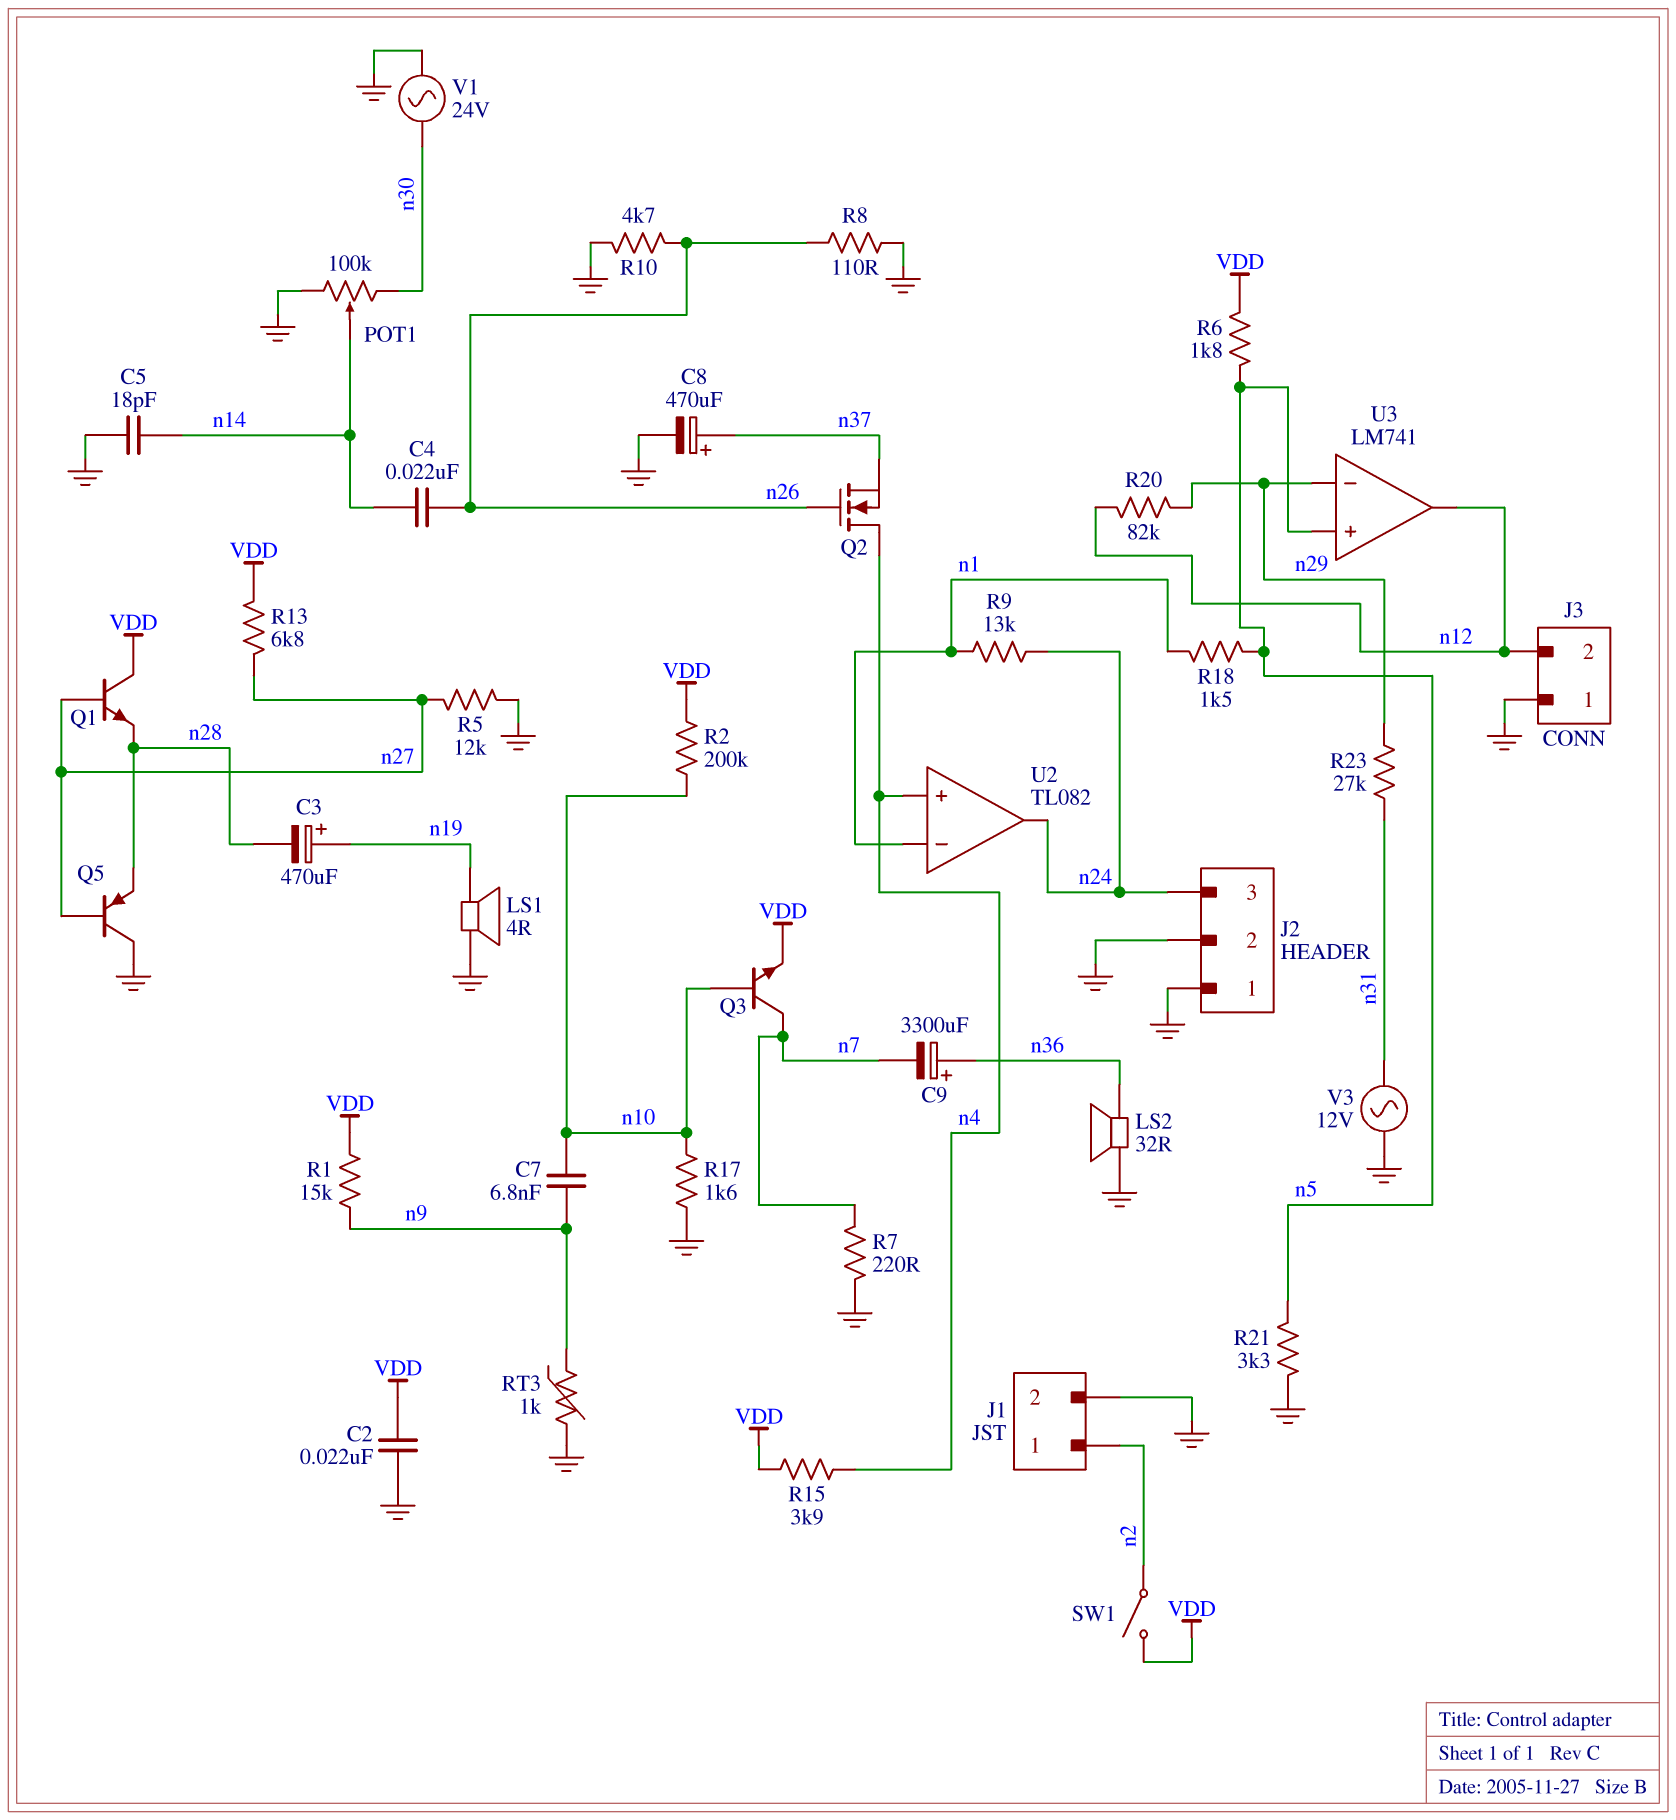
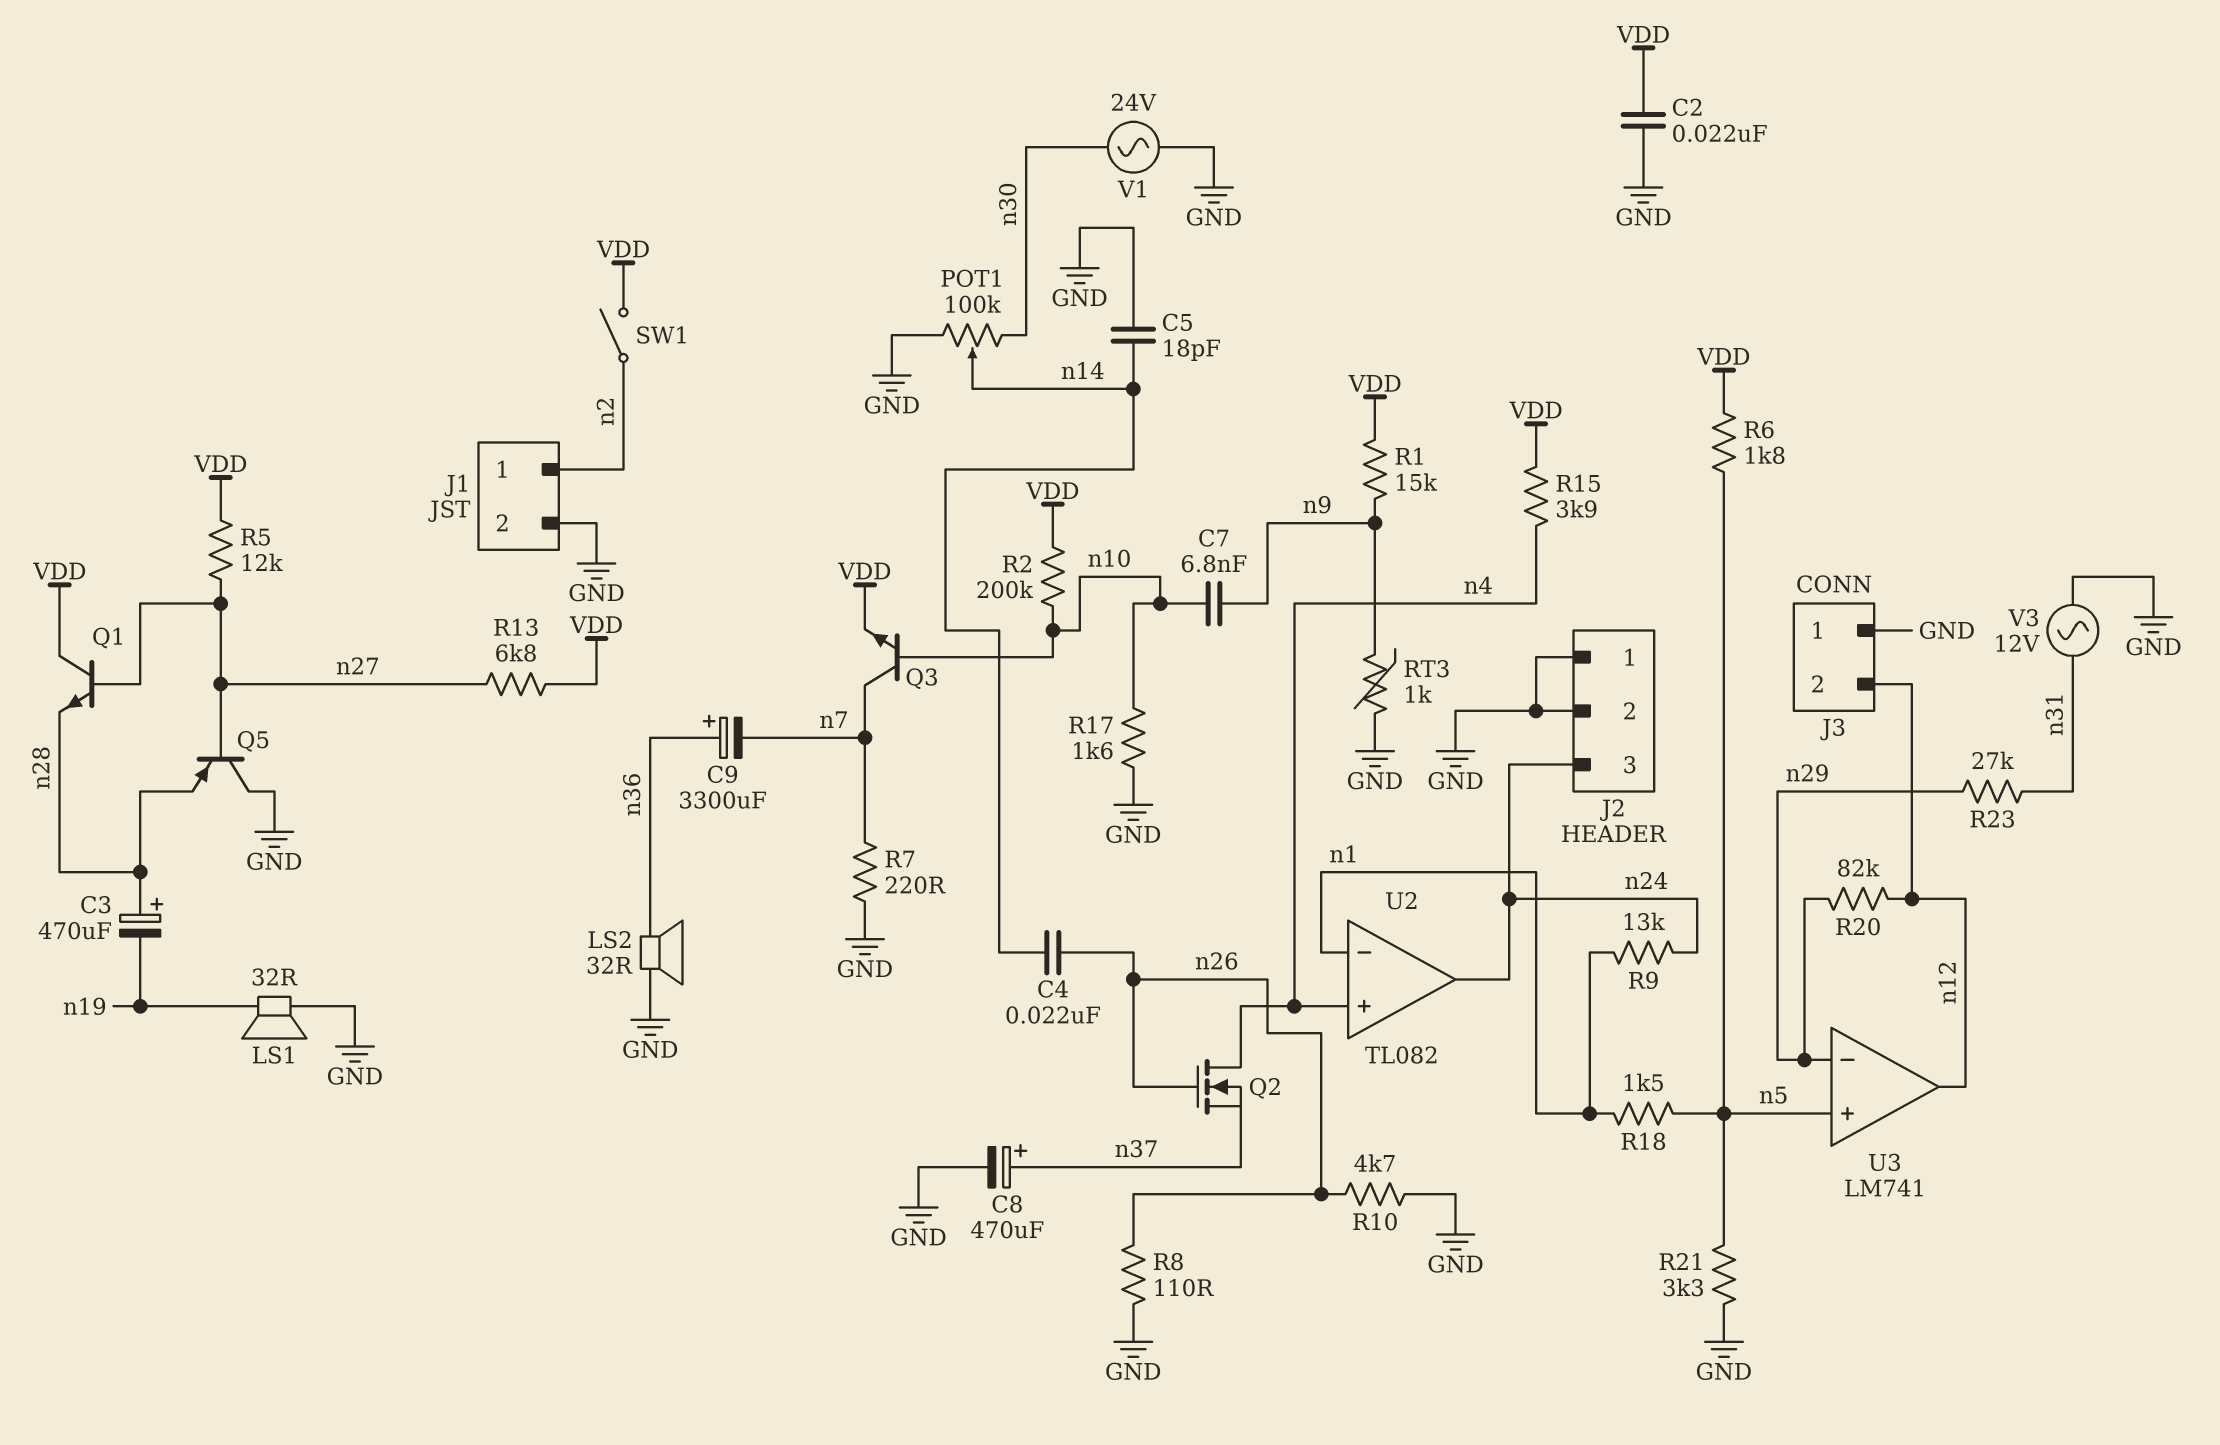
C3: 470uF (plus n19, minus n28) -> 470uF (plus n28, minus n19)
LS1: speaker 4R (GND, n19) -> speaker 32R (GND, n19)
R5: 12k (GND, n27) -> 12k (VDD, n27)

